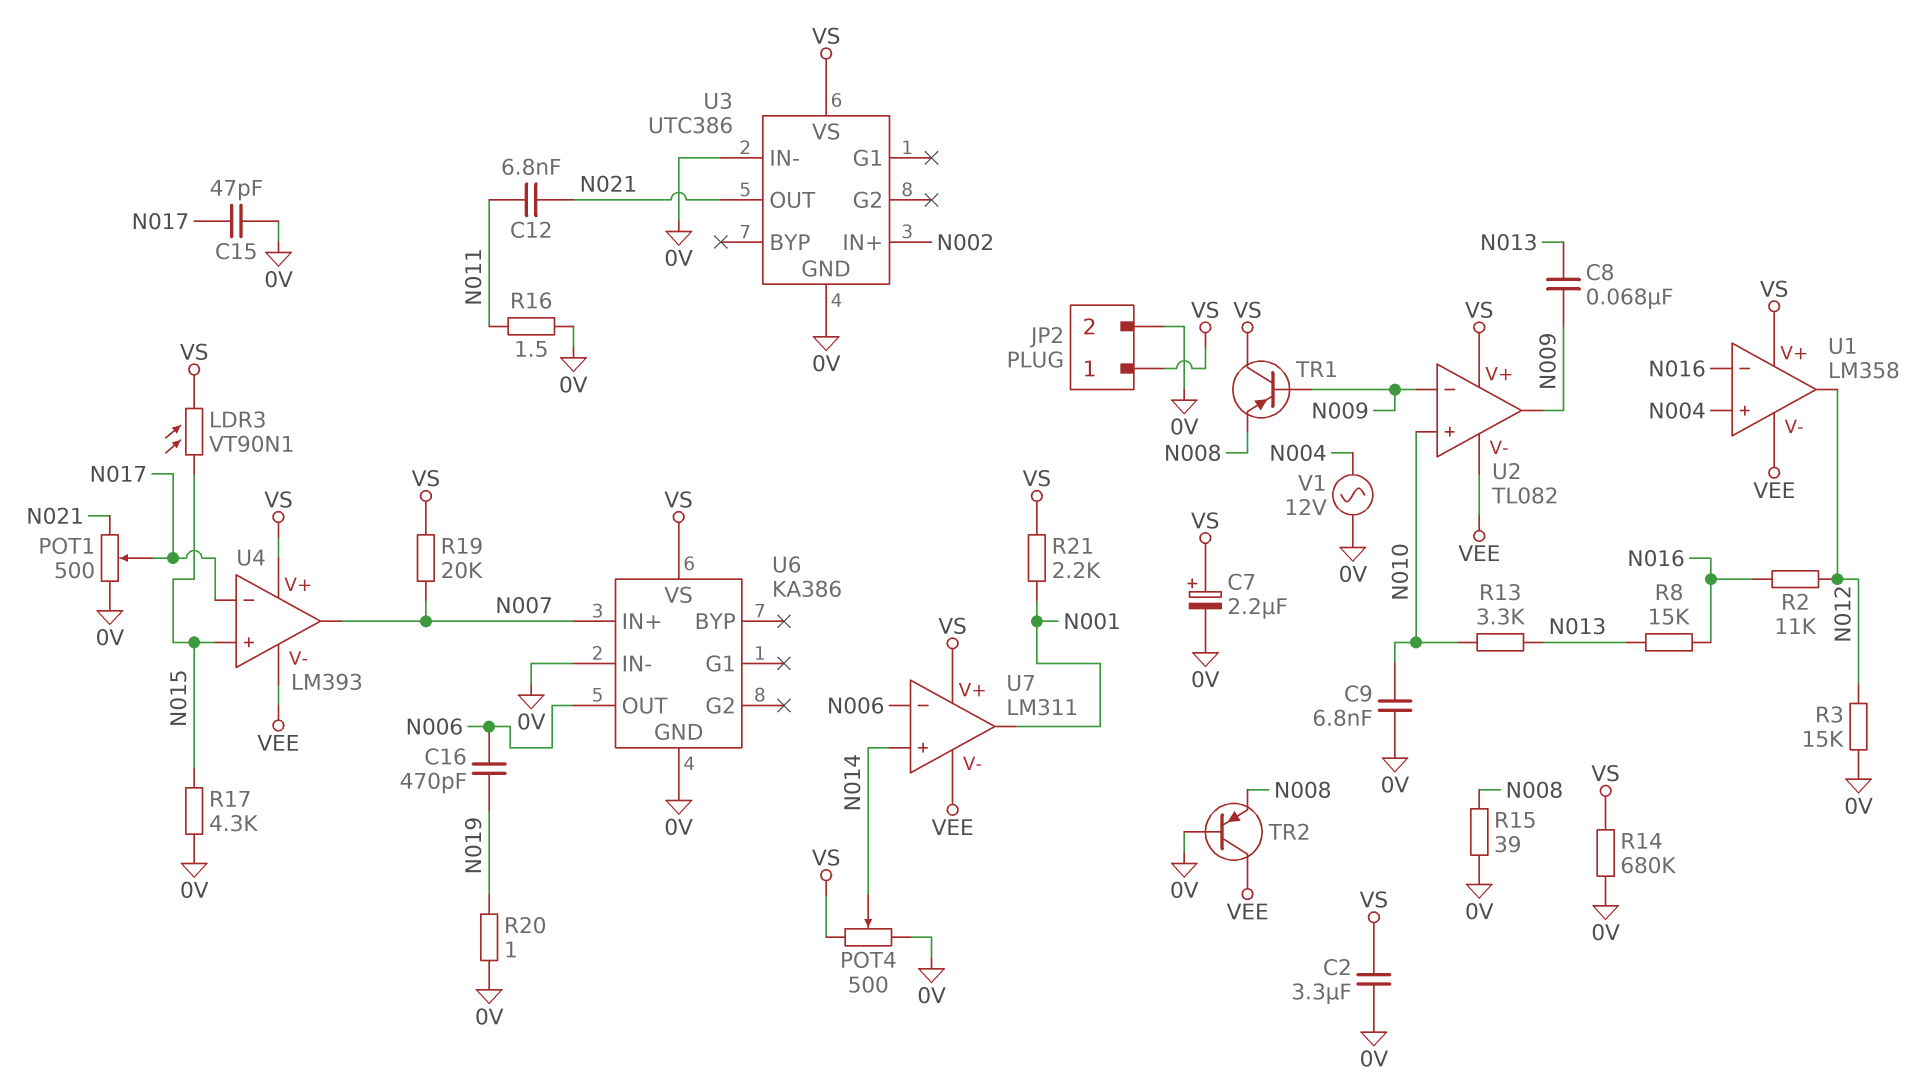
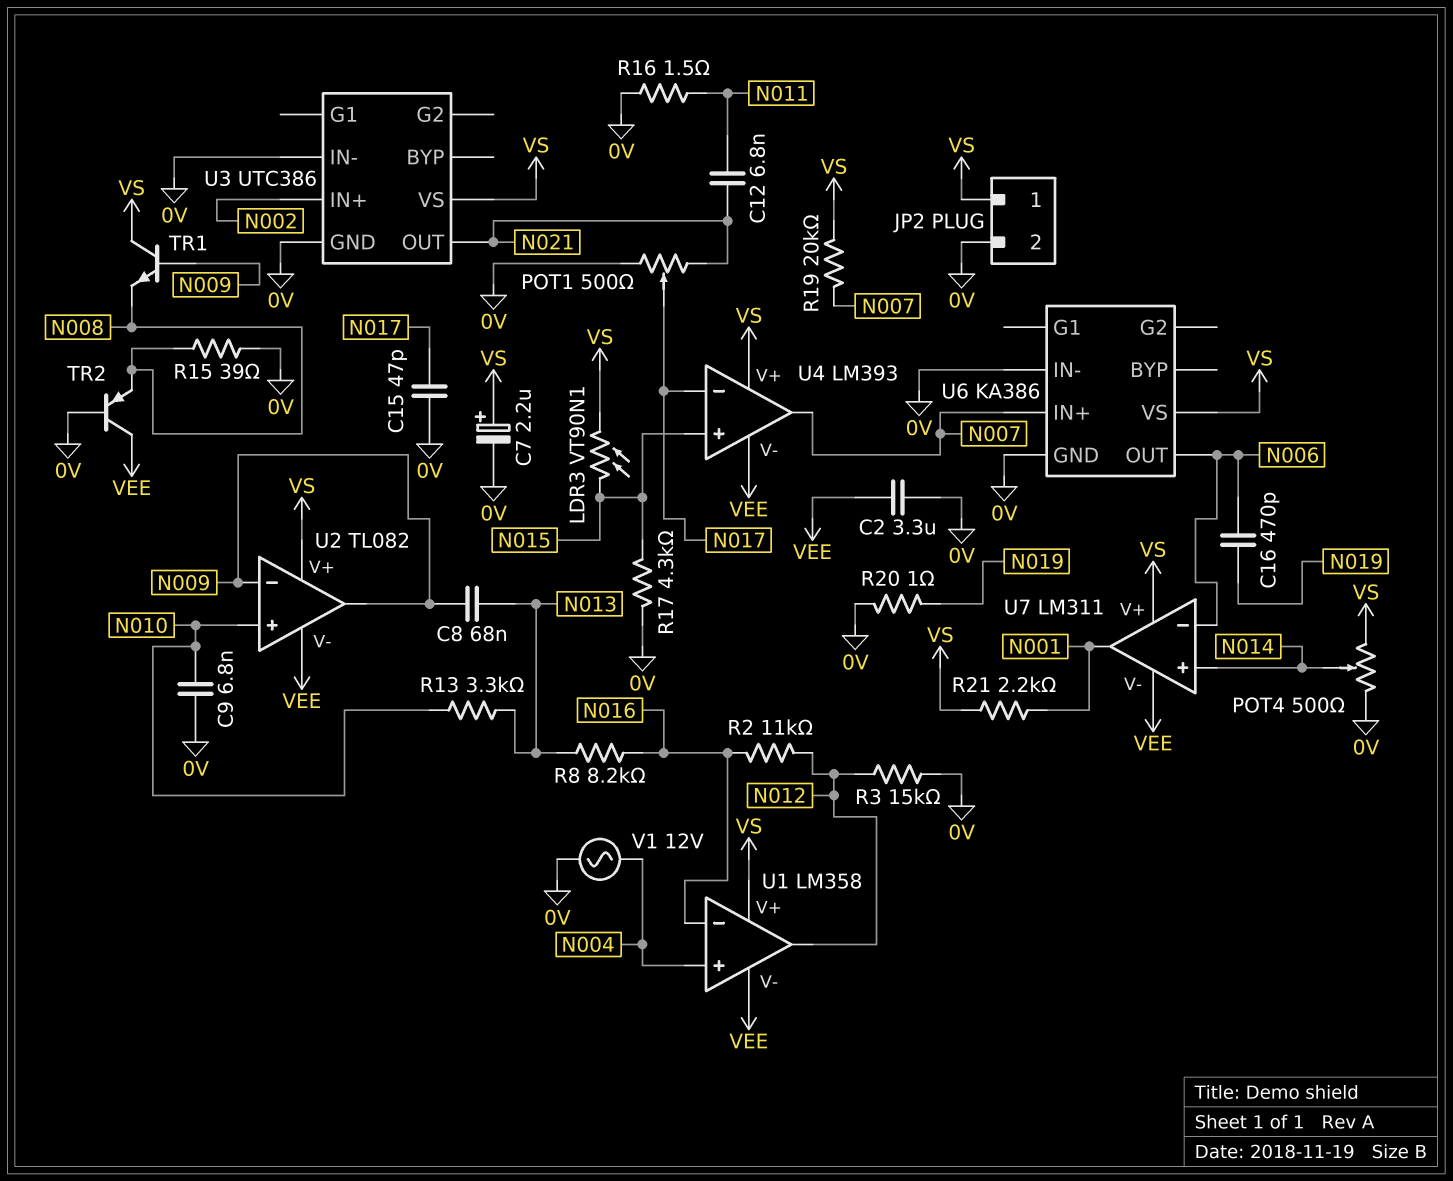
C2: 3.3uF (0V, VS) -> 3.3uF (0V, VEE)
R8: 15k (N013, N016) -> 8.2k (N013, N016)
R14: 680k (0V, VS) -> none
TR1: PNP (B N009, C VS, E N008) -> NPN (B N009, C VS, E N008)

